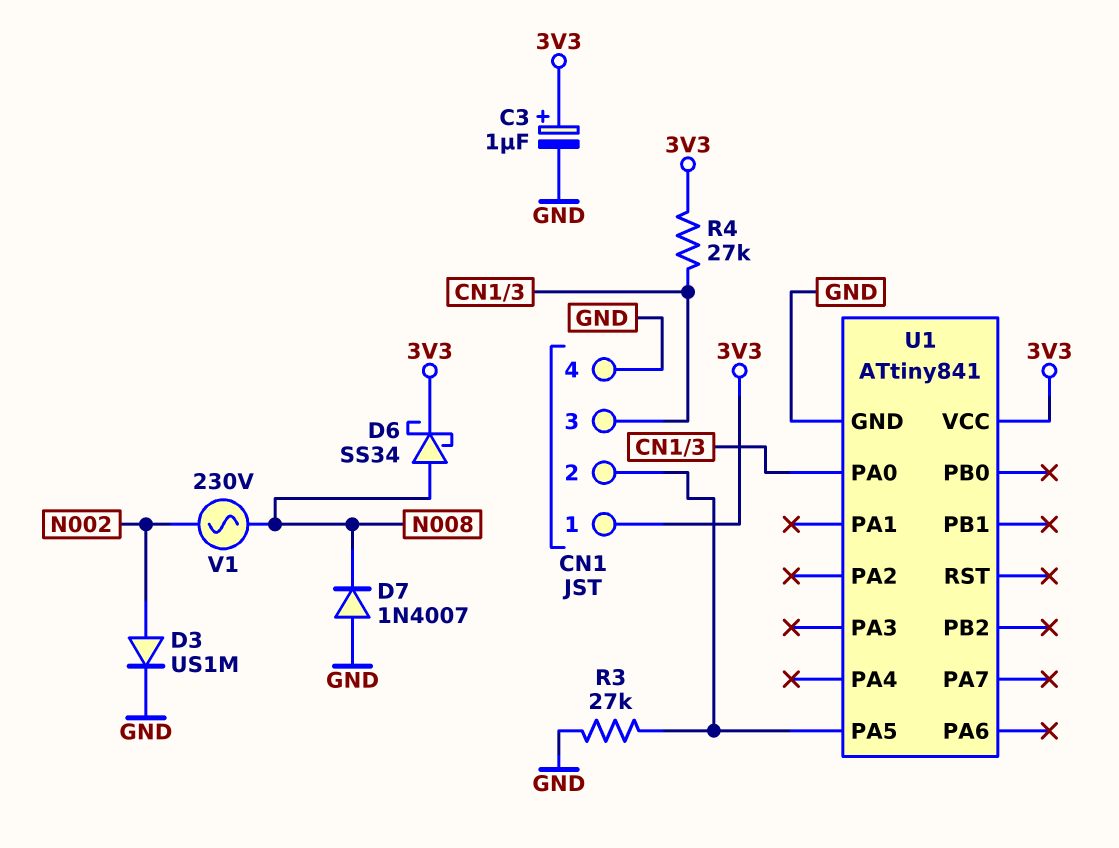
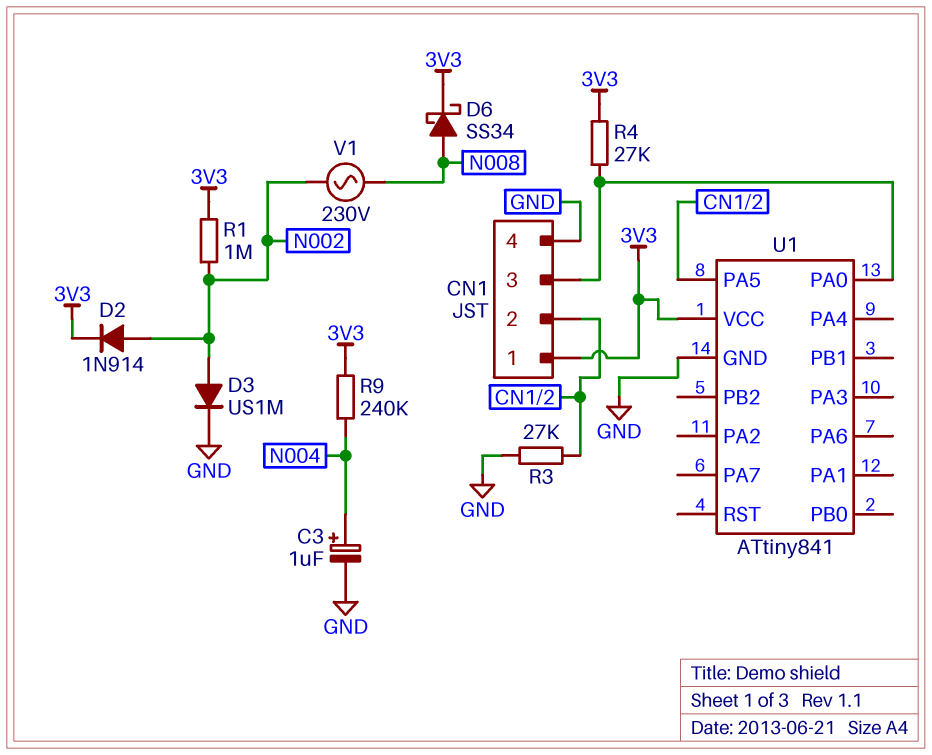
C3: 1uF (plus 3V3, minus GND) -> 1uF (plus N004, minus GND)
D2: none -> diode 1N914 (A N002, K 3V3)
D7: diode 1N4007 (A GND, K N008) -> none
R1: none -> 1M (3V3, N002)
R9: none -> 240k (3V3, N004)

